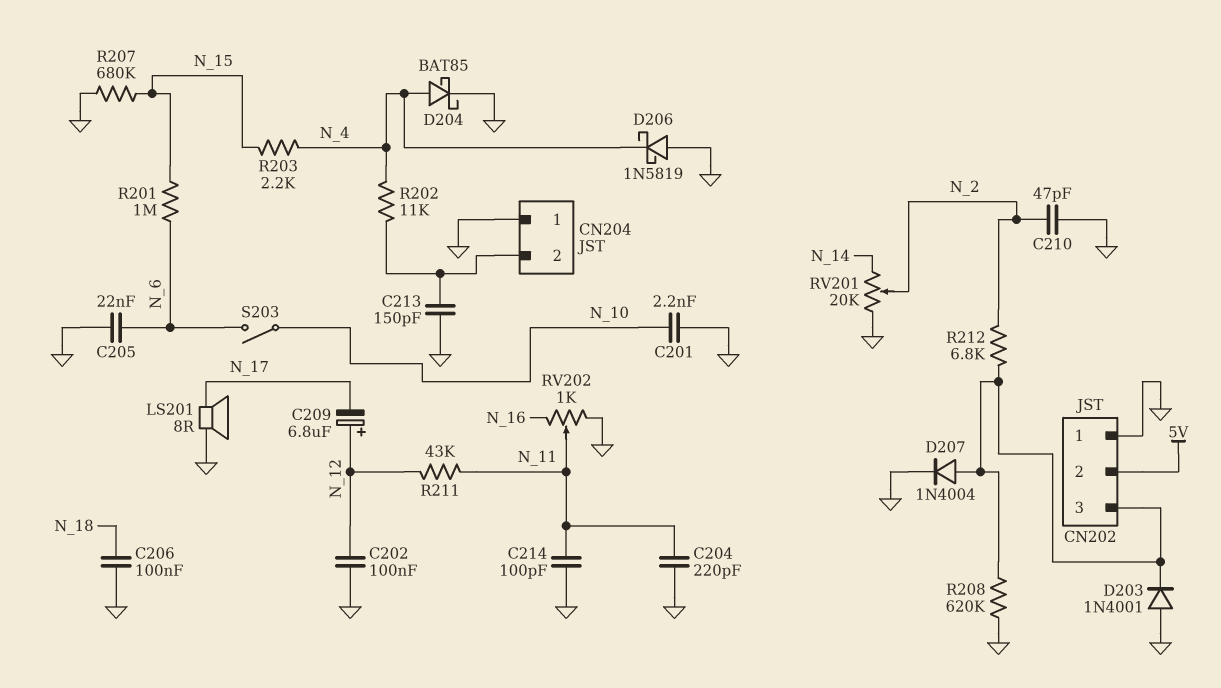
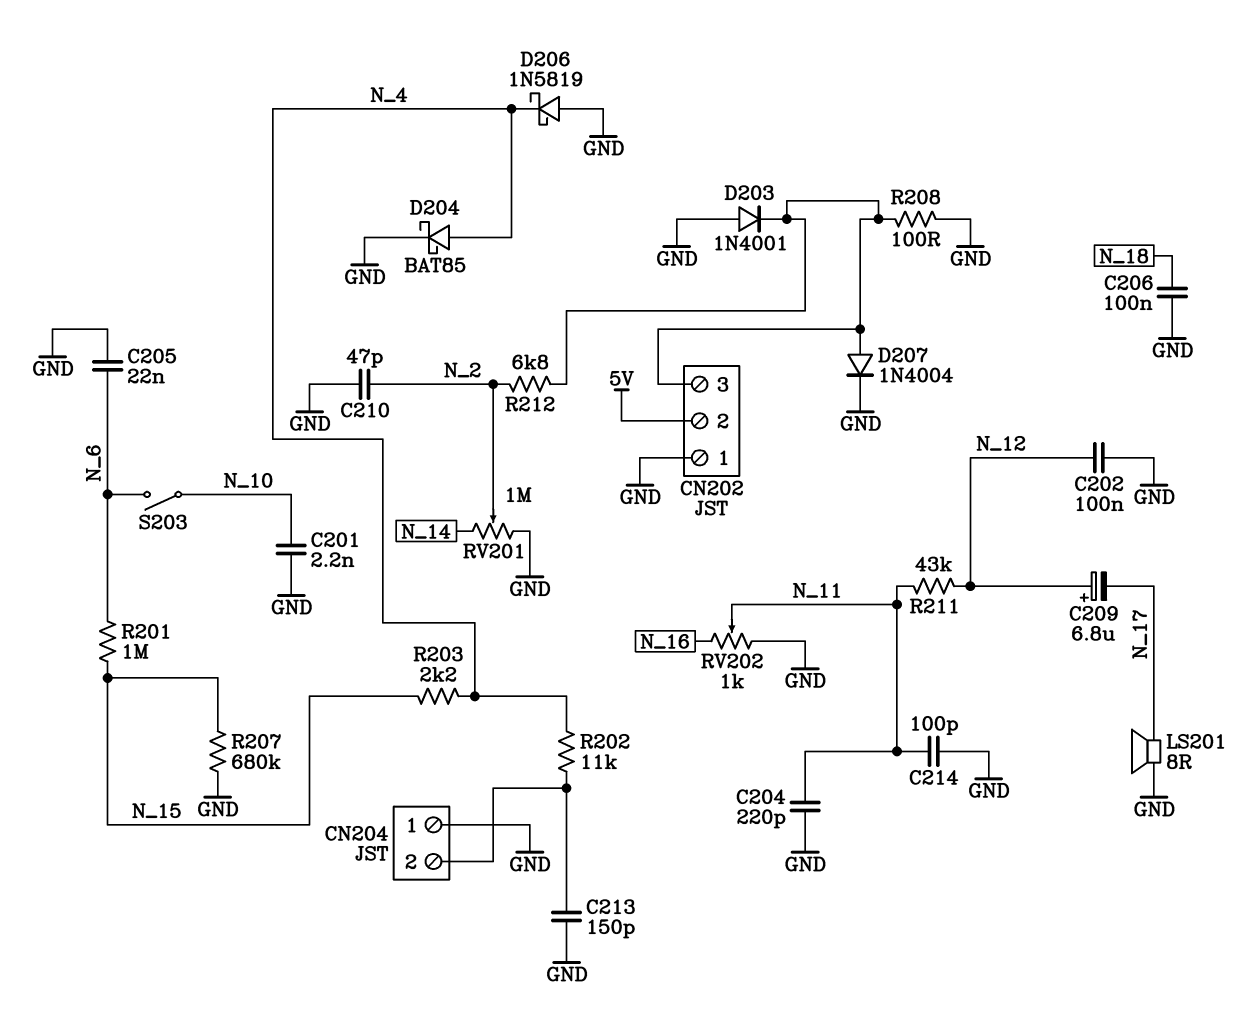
R208: 620k (CN202/3, GND) -> 100 (CN202/3, GND)
RV201: 20k (GND, N_14, wiper N_2) -> 1M (GND, N_14, wiper N_2)

